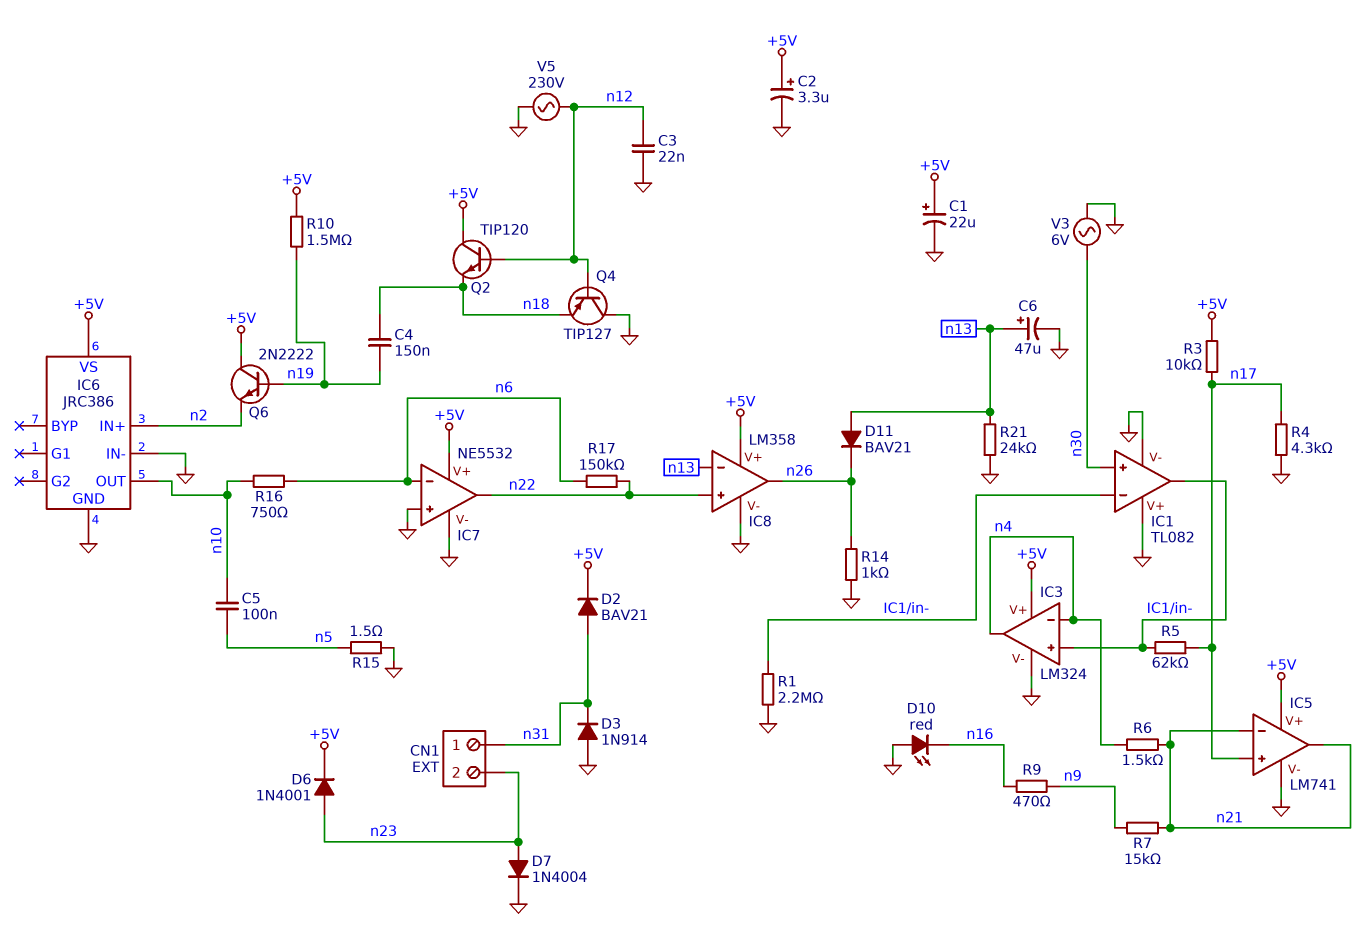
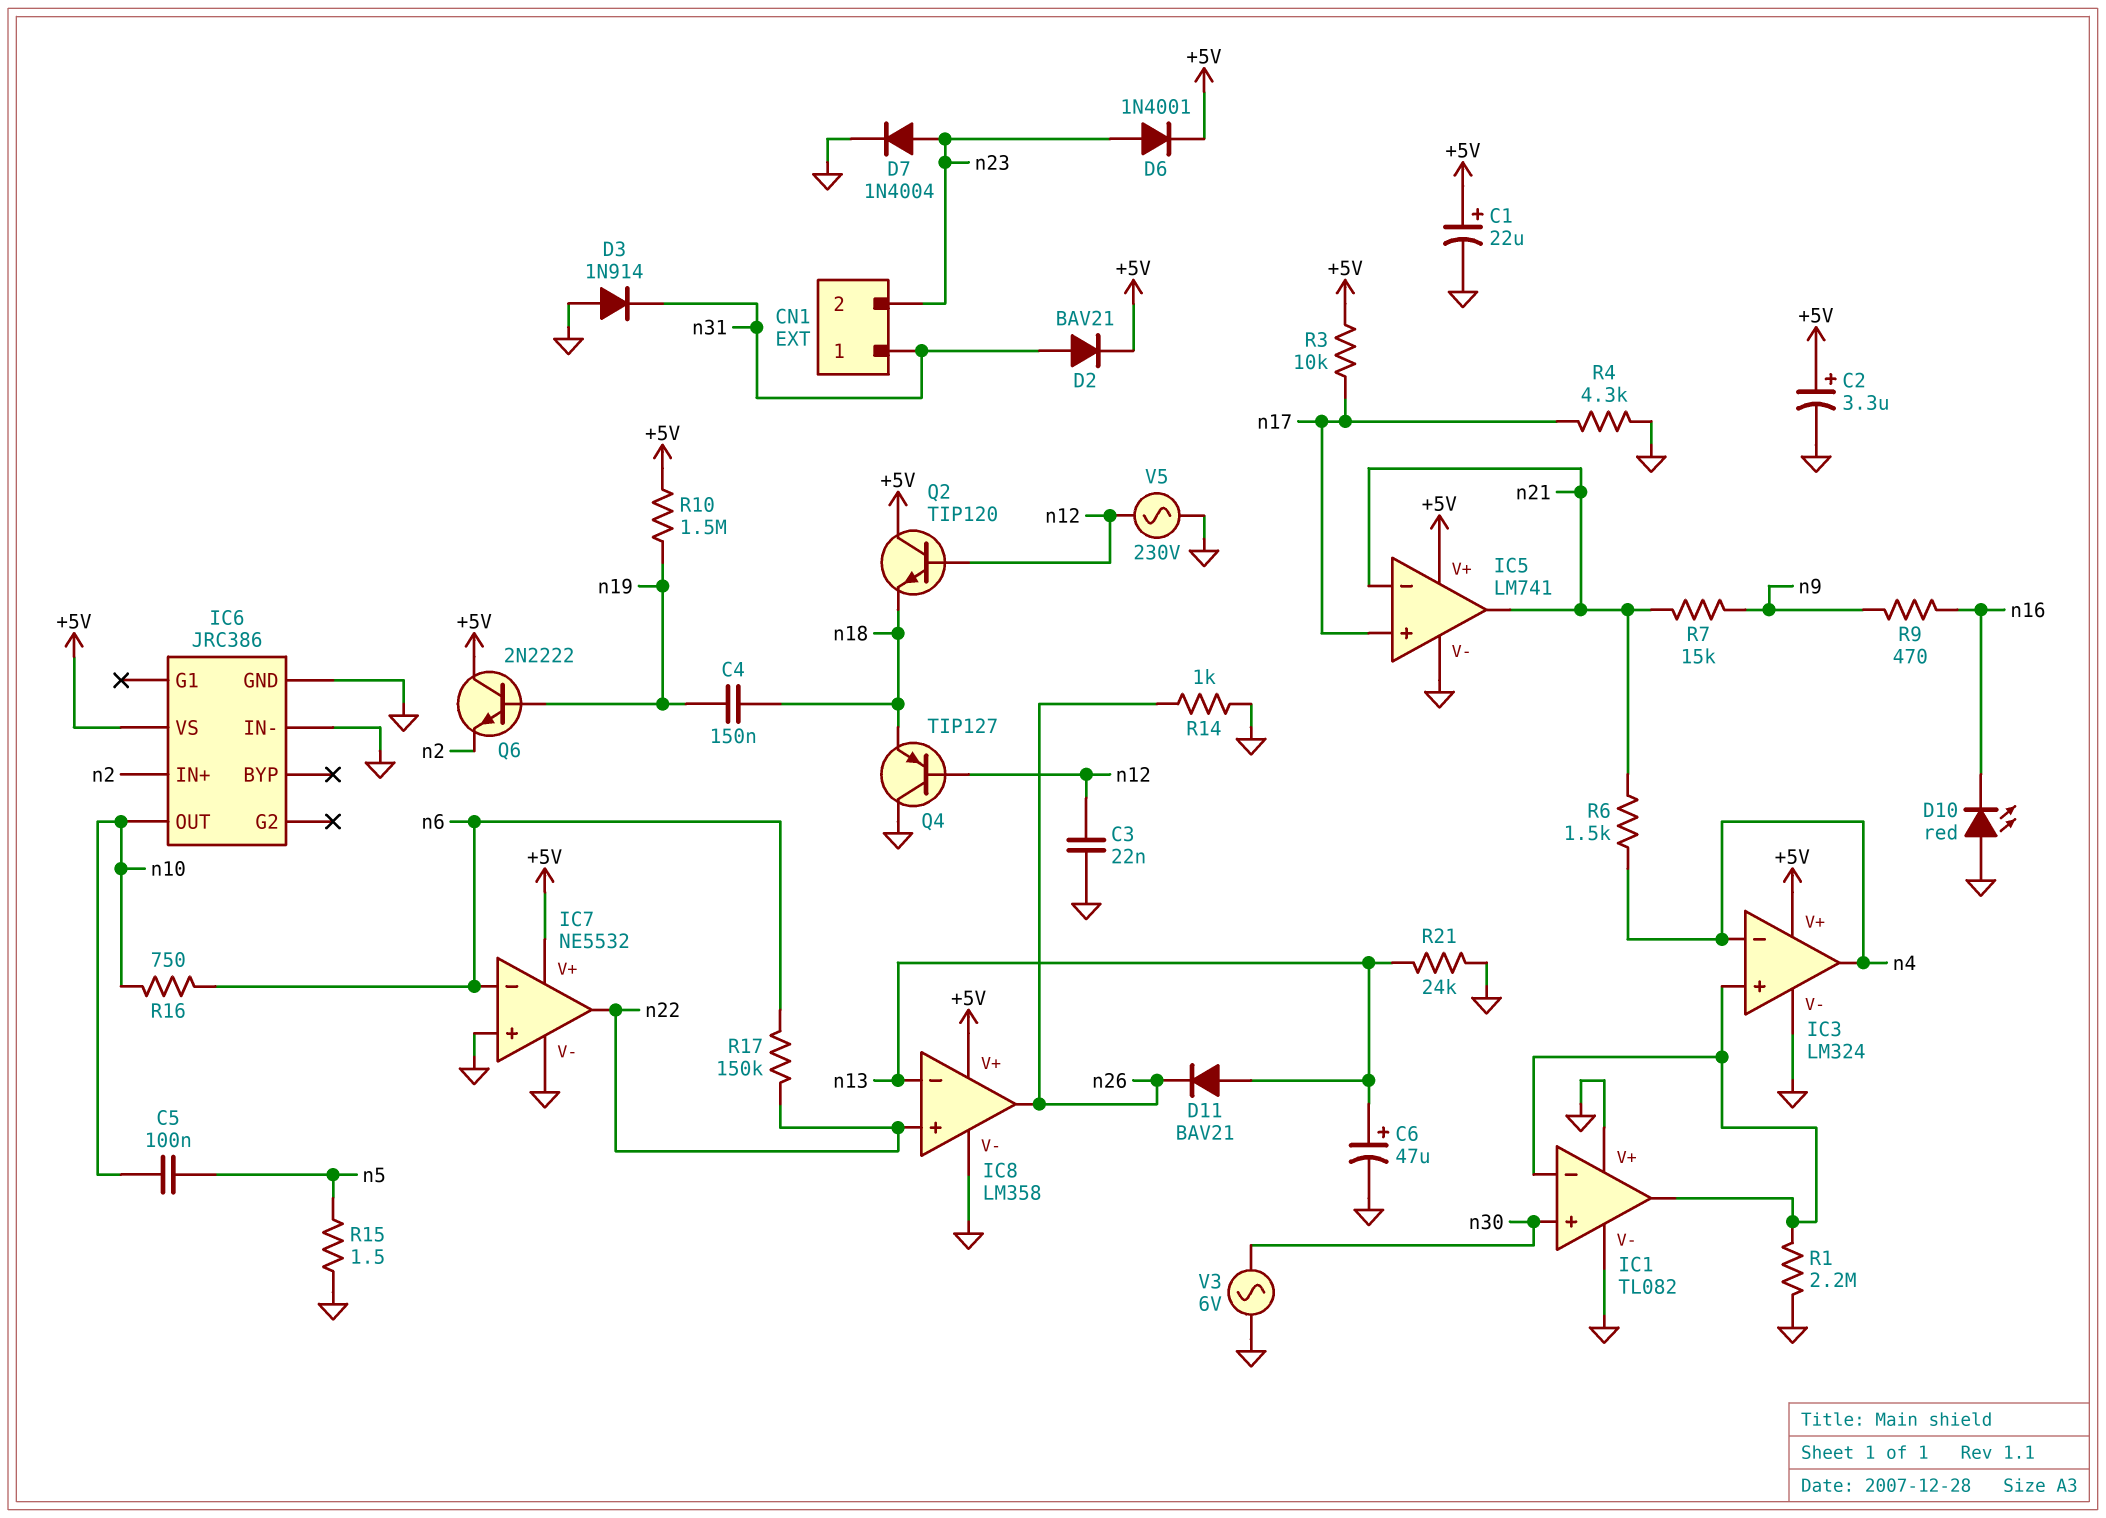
R5: 62k (IC1/in-, n17) -> none

